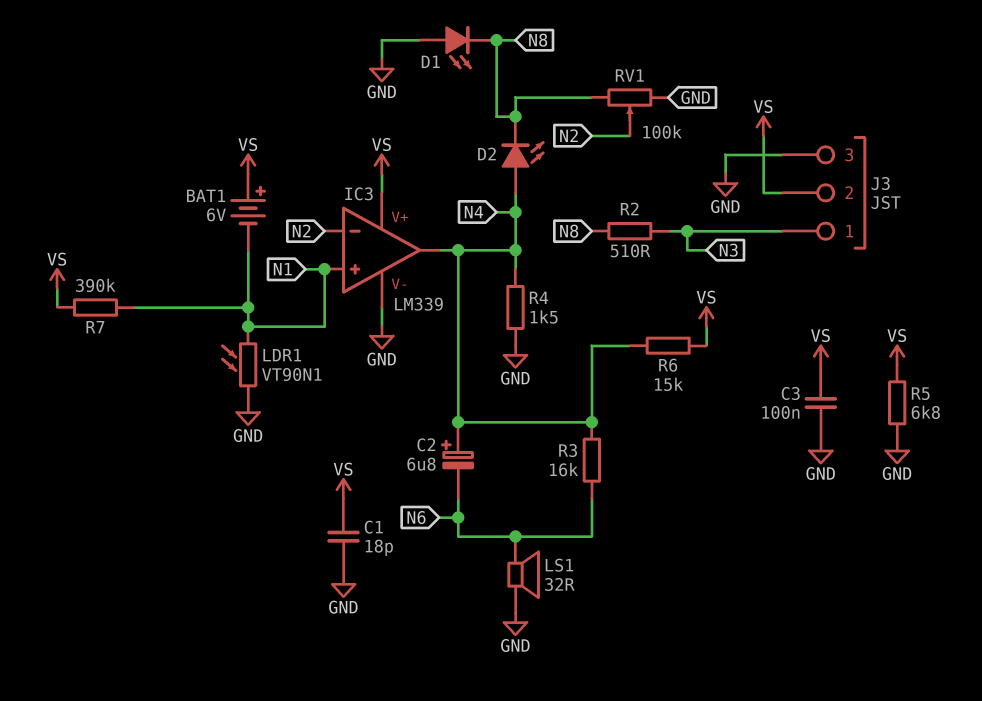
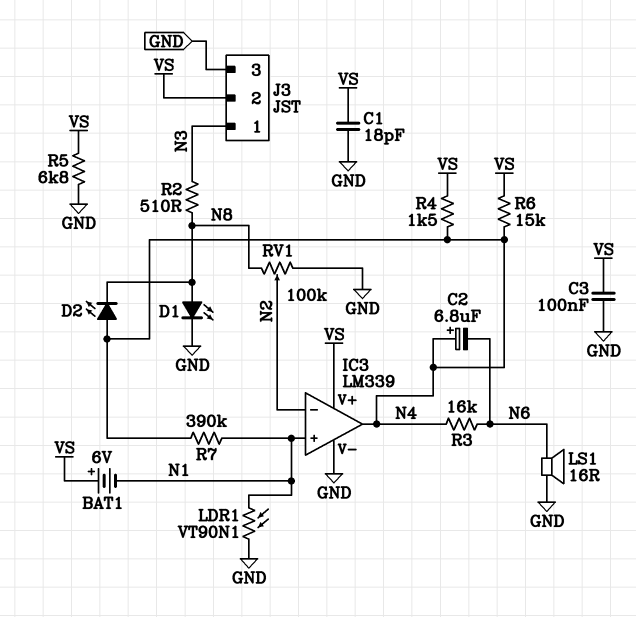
D1: LED (A GND, K N8) -> LED (A N8, K GND)
LS1: speaker 32R (GND, N6) -> speaker 16R (GND, N6)
R4: 1.5k (GND, N4) -> 1.5k (N4, VS)
R7: 390k (N1, VS) -> 390k (N1, N4)

